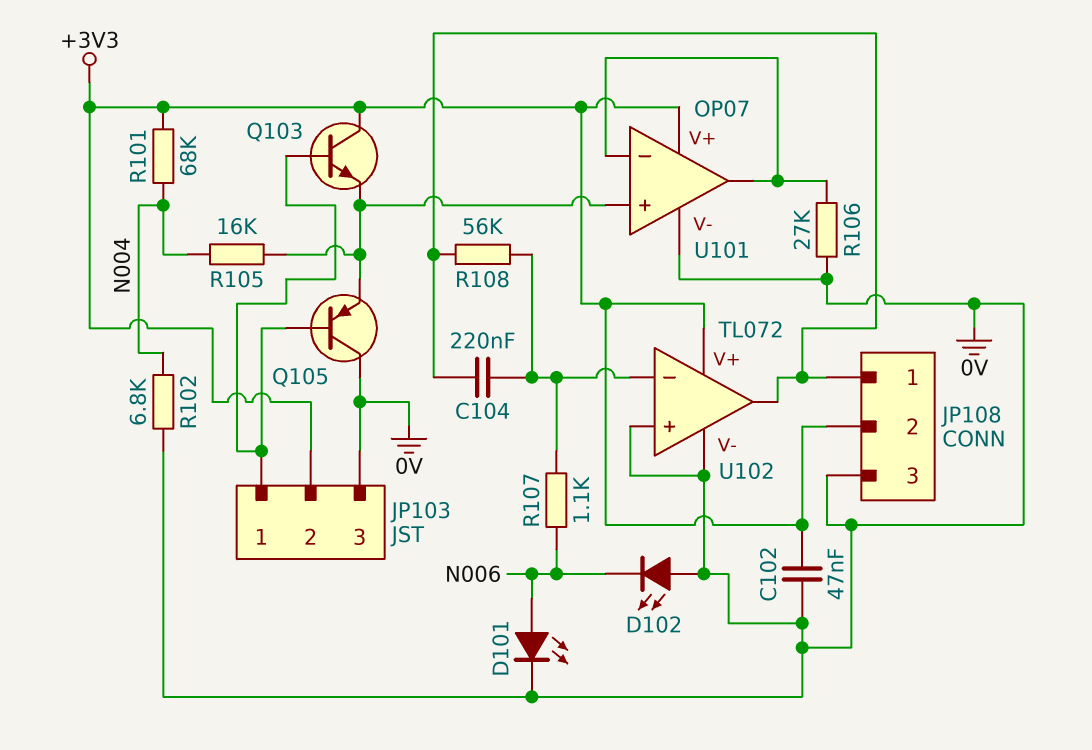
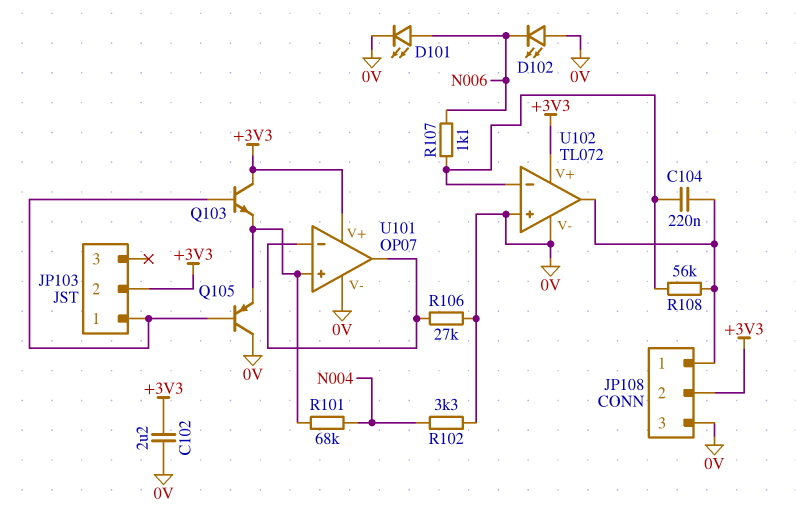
C102: 47nF (+3V3, 0V) -> 2.2uF (+3V3, 0V)
JP103 pin 3: 0V -> none
R101: 68k (+3V3, N004) -> 68k (N004, U101/in+)
R102: 6.8k (0V, N004) -> 3.3k (0V, N004)
R105: 16k (N004, U101/in+) -> none

